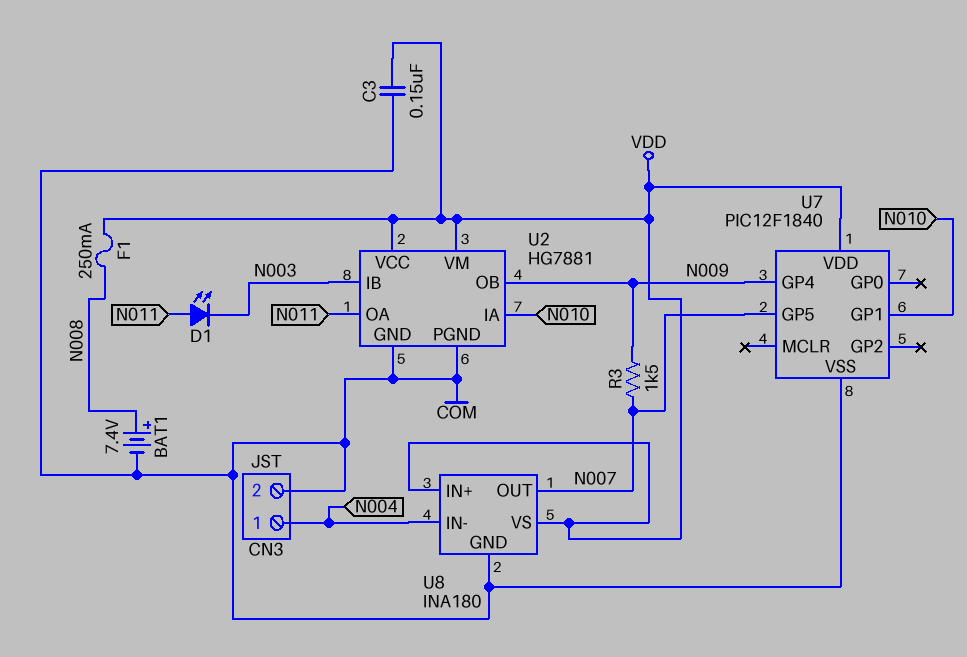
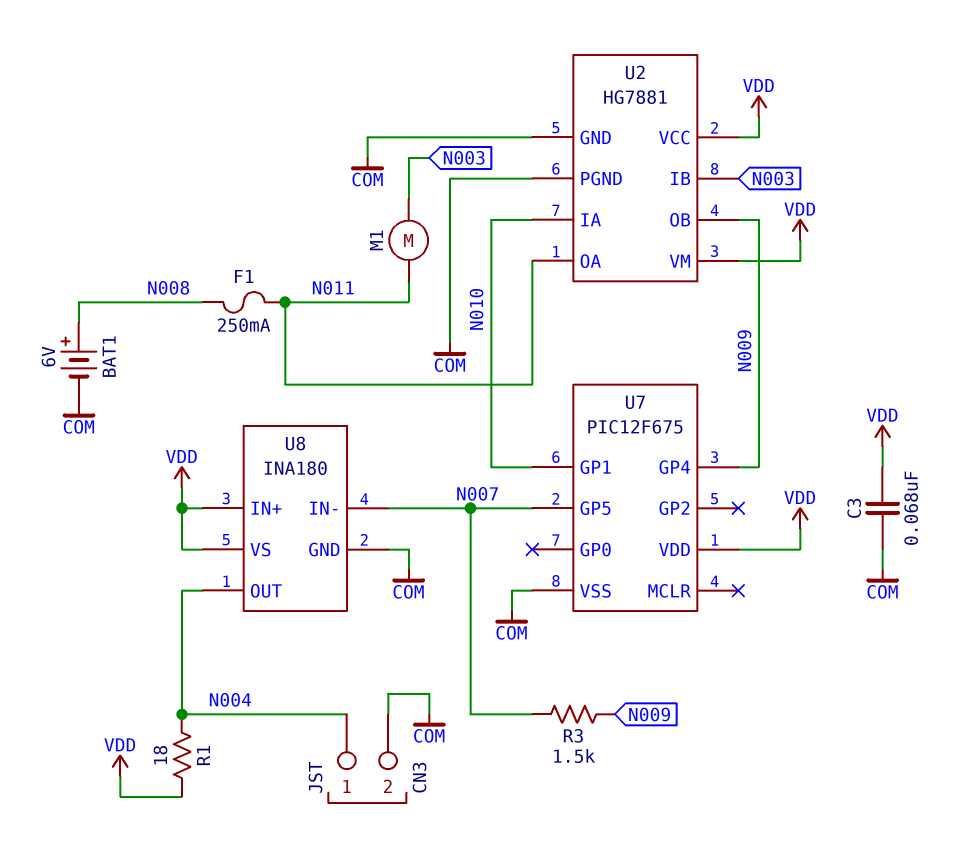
BAT1: 7.4V (plus N008, minus COM) -> 6V (plus N008, minus COM)
C3: 150nF (COM, VDD) -> 68nF (COM, VDD)
D1: LED (A N011, K N003) -> none
F1: 250mA (N008, VDD) -> 250mA (N008, N011)
M1: none -> motor (N003, N011)
R1: none -> 18 (N004, VDD)
U7: PIC12F1840 -> PIC12F675
U8 pin IN-: N004 -> N007
U8 pin OUT: N007 -> N004

